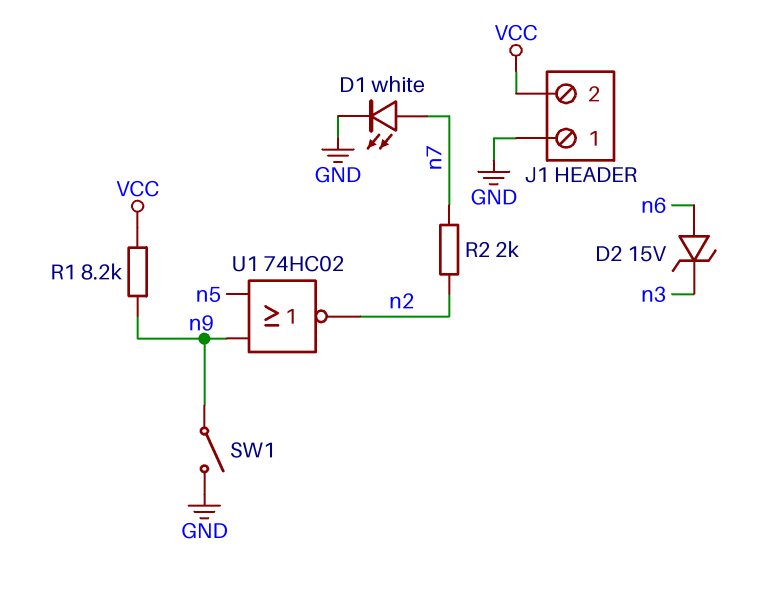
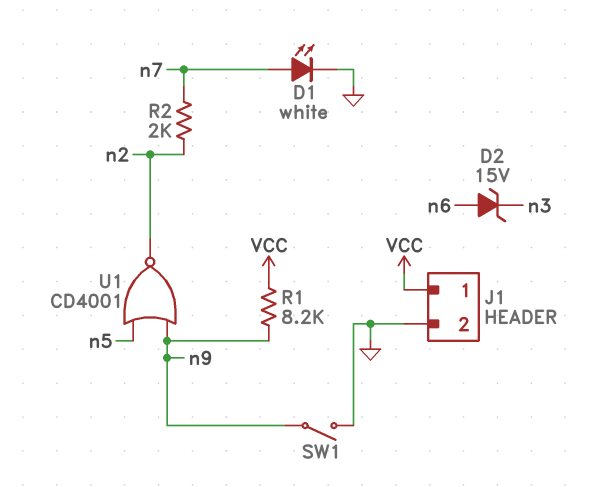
J1 pin 1: GND -> VCC
J1 pin 2: VCC -> GND
U1: NOR 74HC02 (in n5, in n9, out n2) -> NOR CD4001 (in n5, in n9, out n2)

